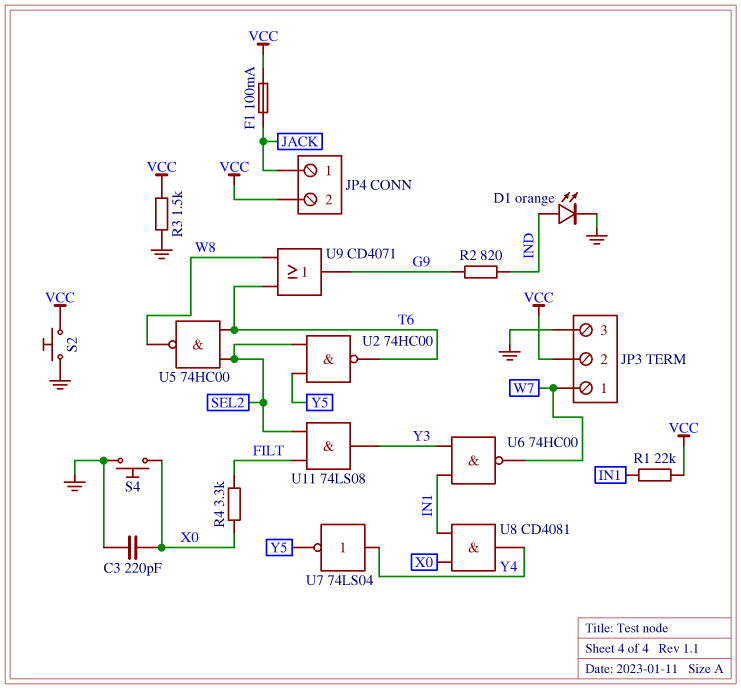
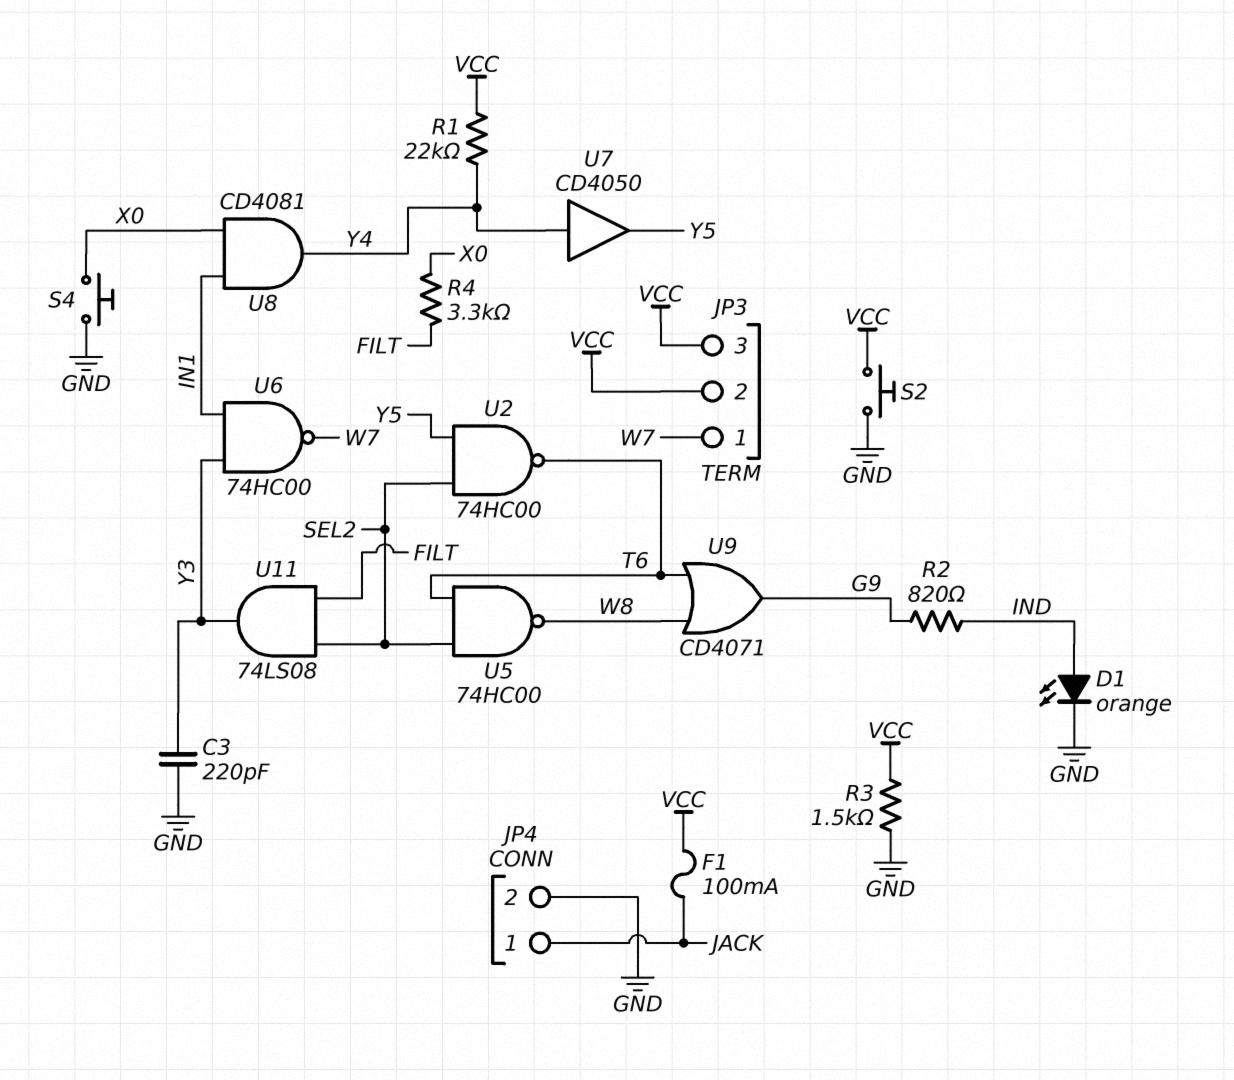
C3: 220pF (GND, X0) -> 220pF (GND, Y3)
JP3 pin 3: GND -> VCC
JP4 pin 2: VCC -> GND
R1: 22k (IN1, VCC) -> 22k (VCC, Y4)
U7: NOT 74LS04 (in Y4, out Y5) -> buffer CD4050 (in Y4, out Y5)

